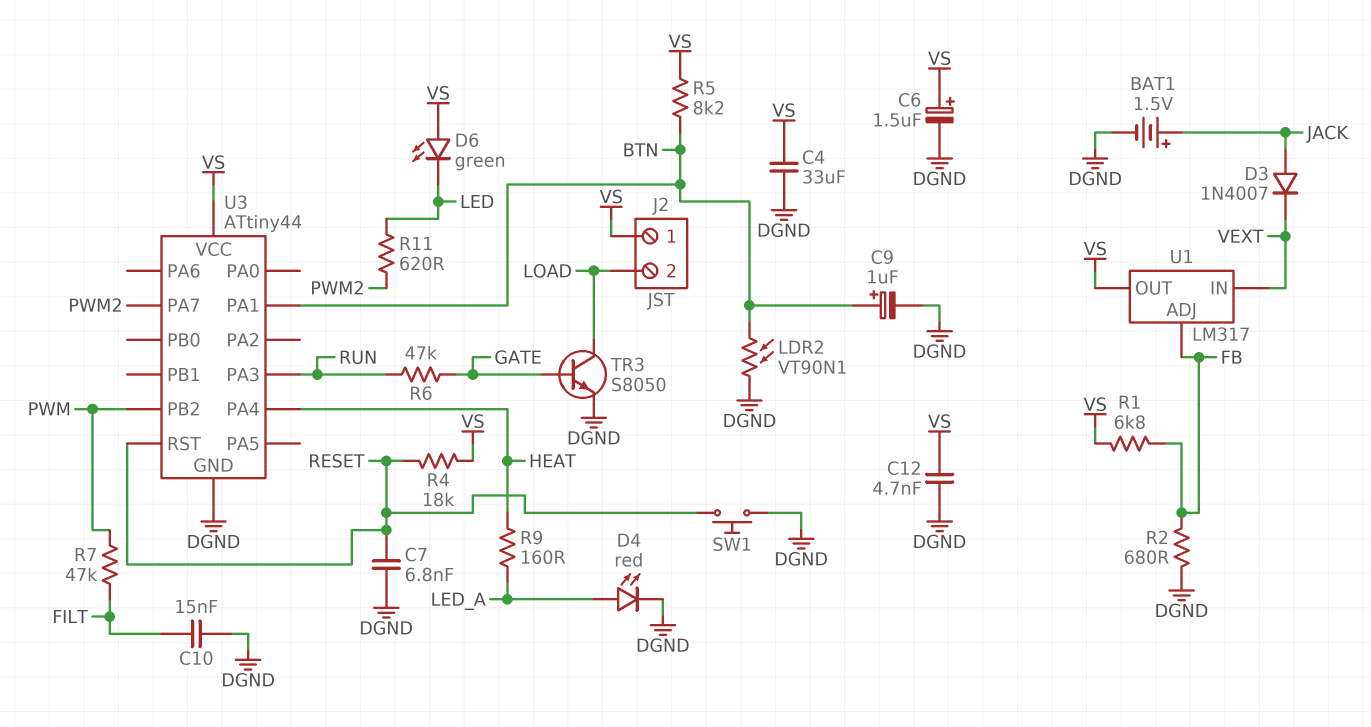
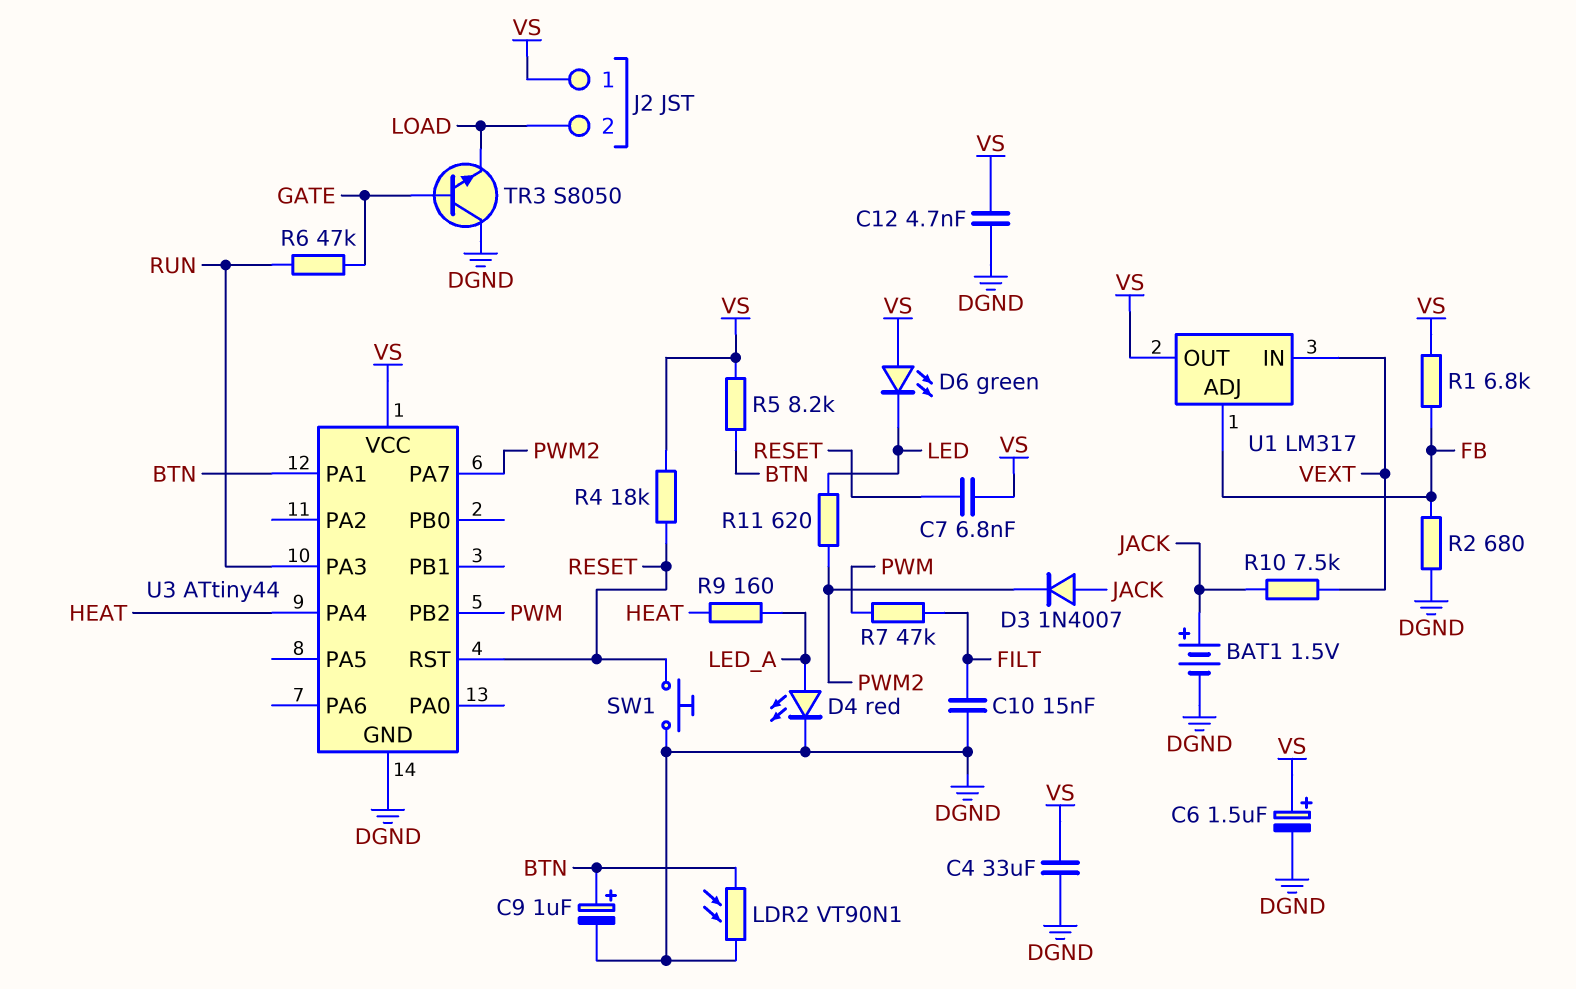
C7: 6.8nF (DGND, RESET) -> 6.8nF (RESET, VS)
D3: diode 1N4007 (A JACK, K VEXT) -> diode 1N4007 (A JACK, K PWM2)
R10: none -> 7.5k (JACK, VEXT)
TR3: NPN S8050 (B GATE, C LOAD, E DGND) -> NPN S8050 (B GATE, C DGND, E LOAD)

